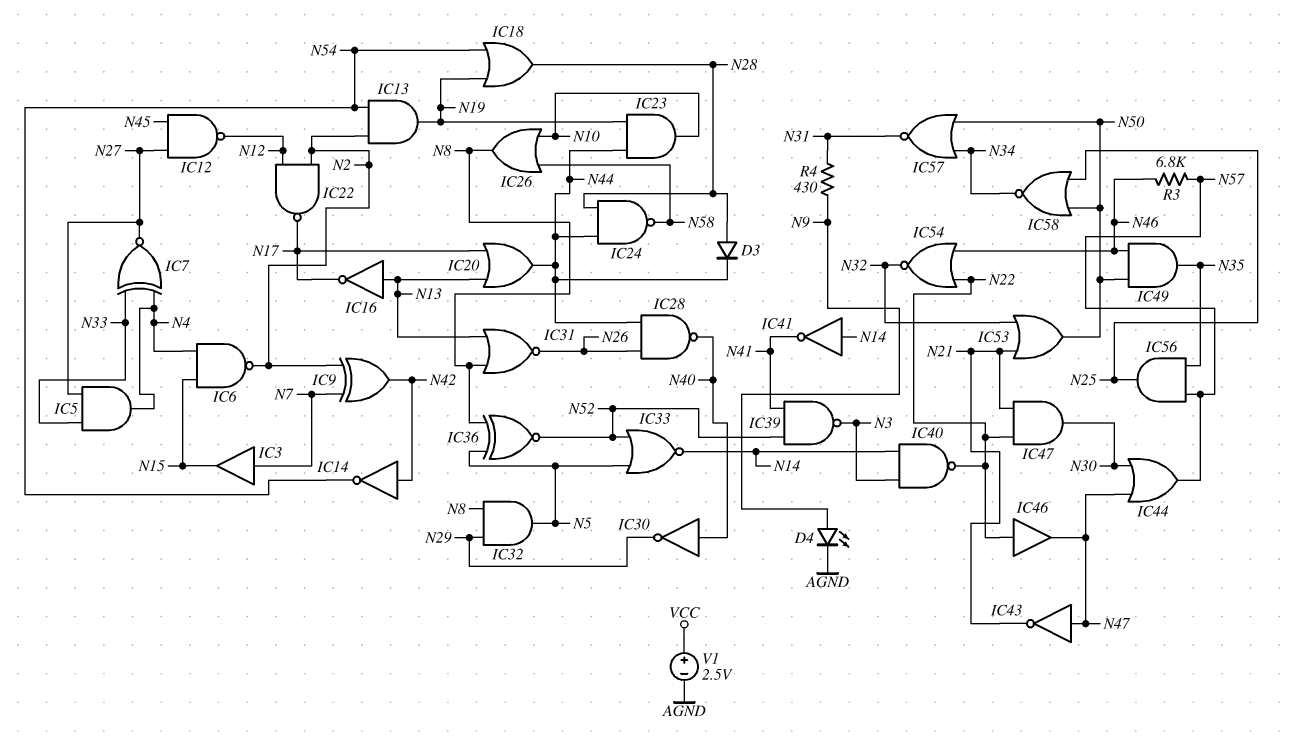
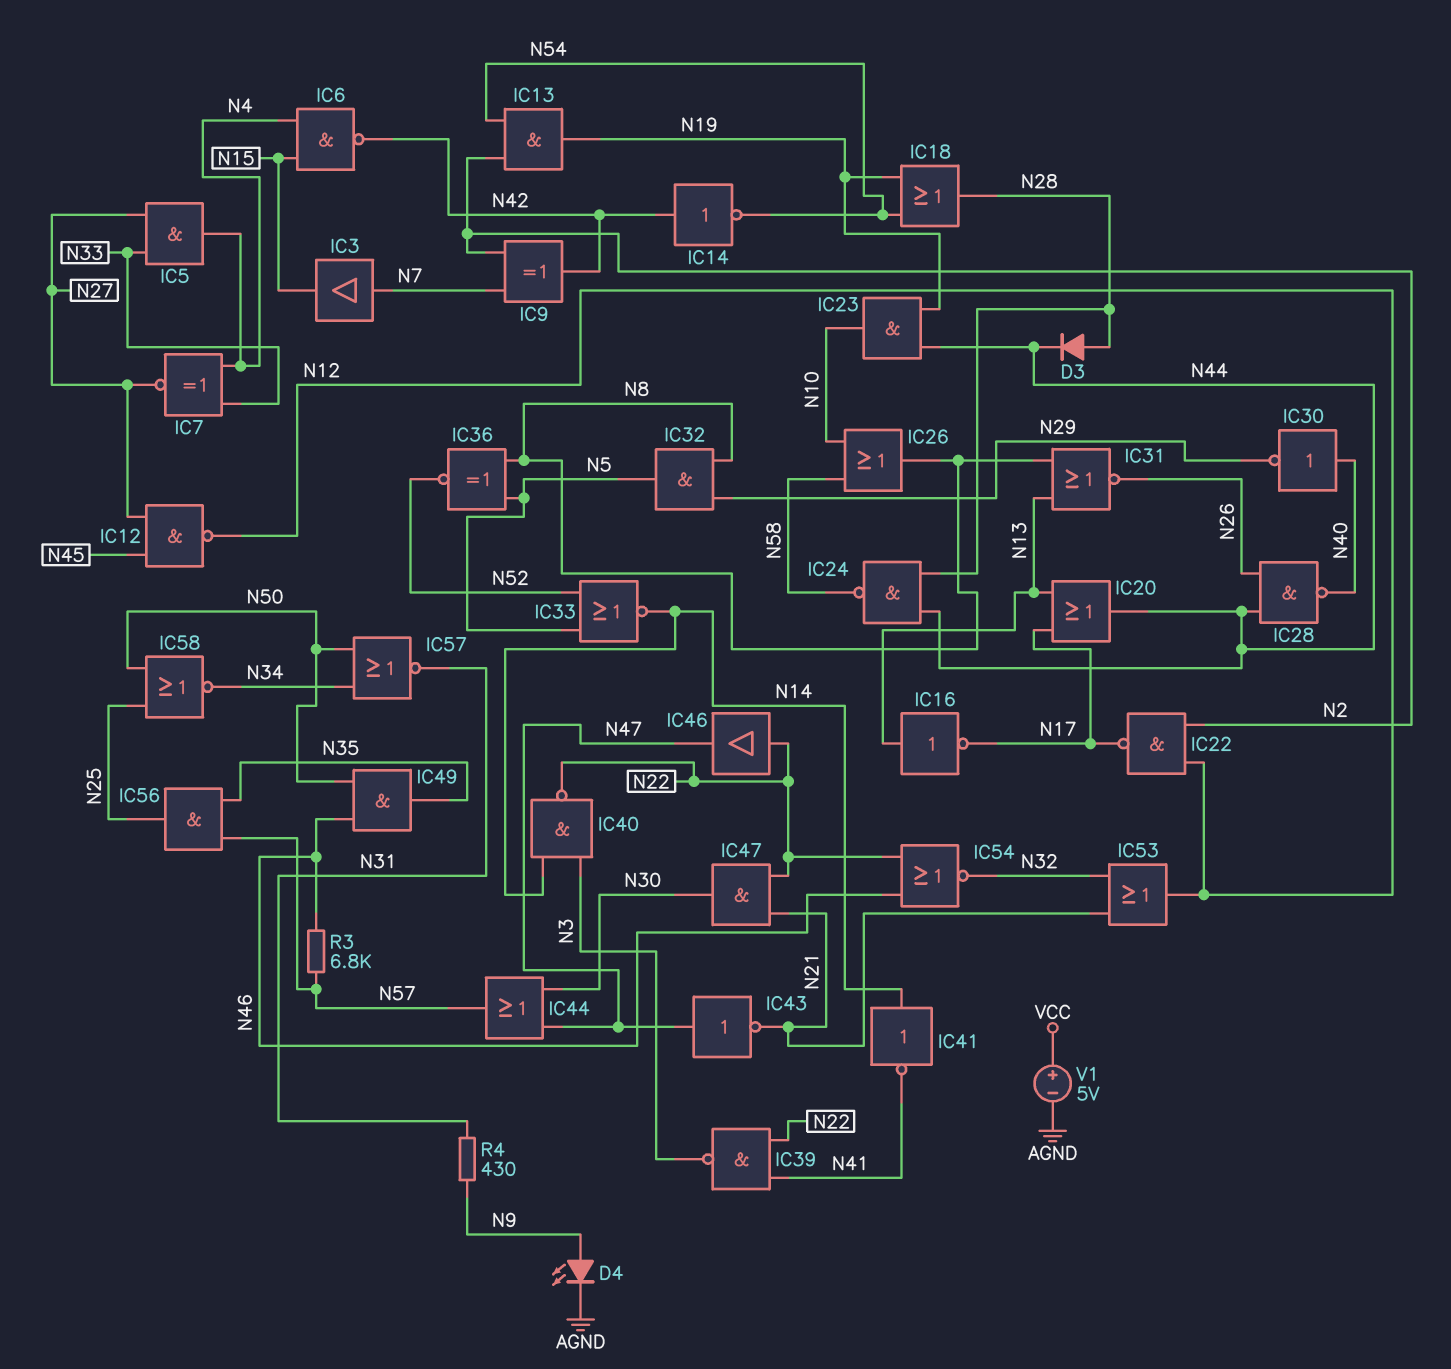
IC6: NAND (in N4, in N15, out N2) -> NAND (in N4, in N15, out N42)
IC39: NAND (in N41, in N52, out N3) -> NAND (in N22, in N41, out N3)
IC53: OR (in N21, in N32, out N50) -> OR (in N21, in N32, out N12)
V1: 2.5V (plus VCC, minus AGND) -> 5V (plus VCC, minus AGND)

